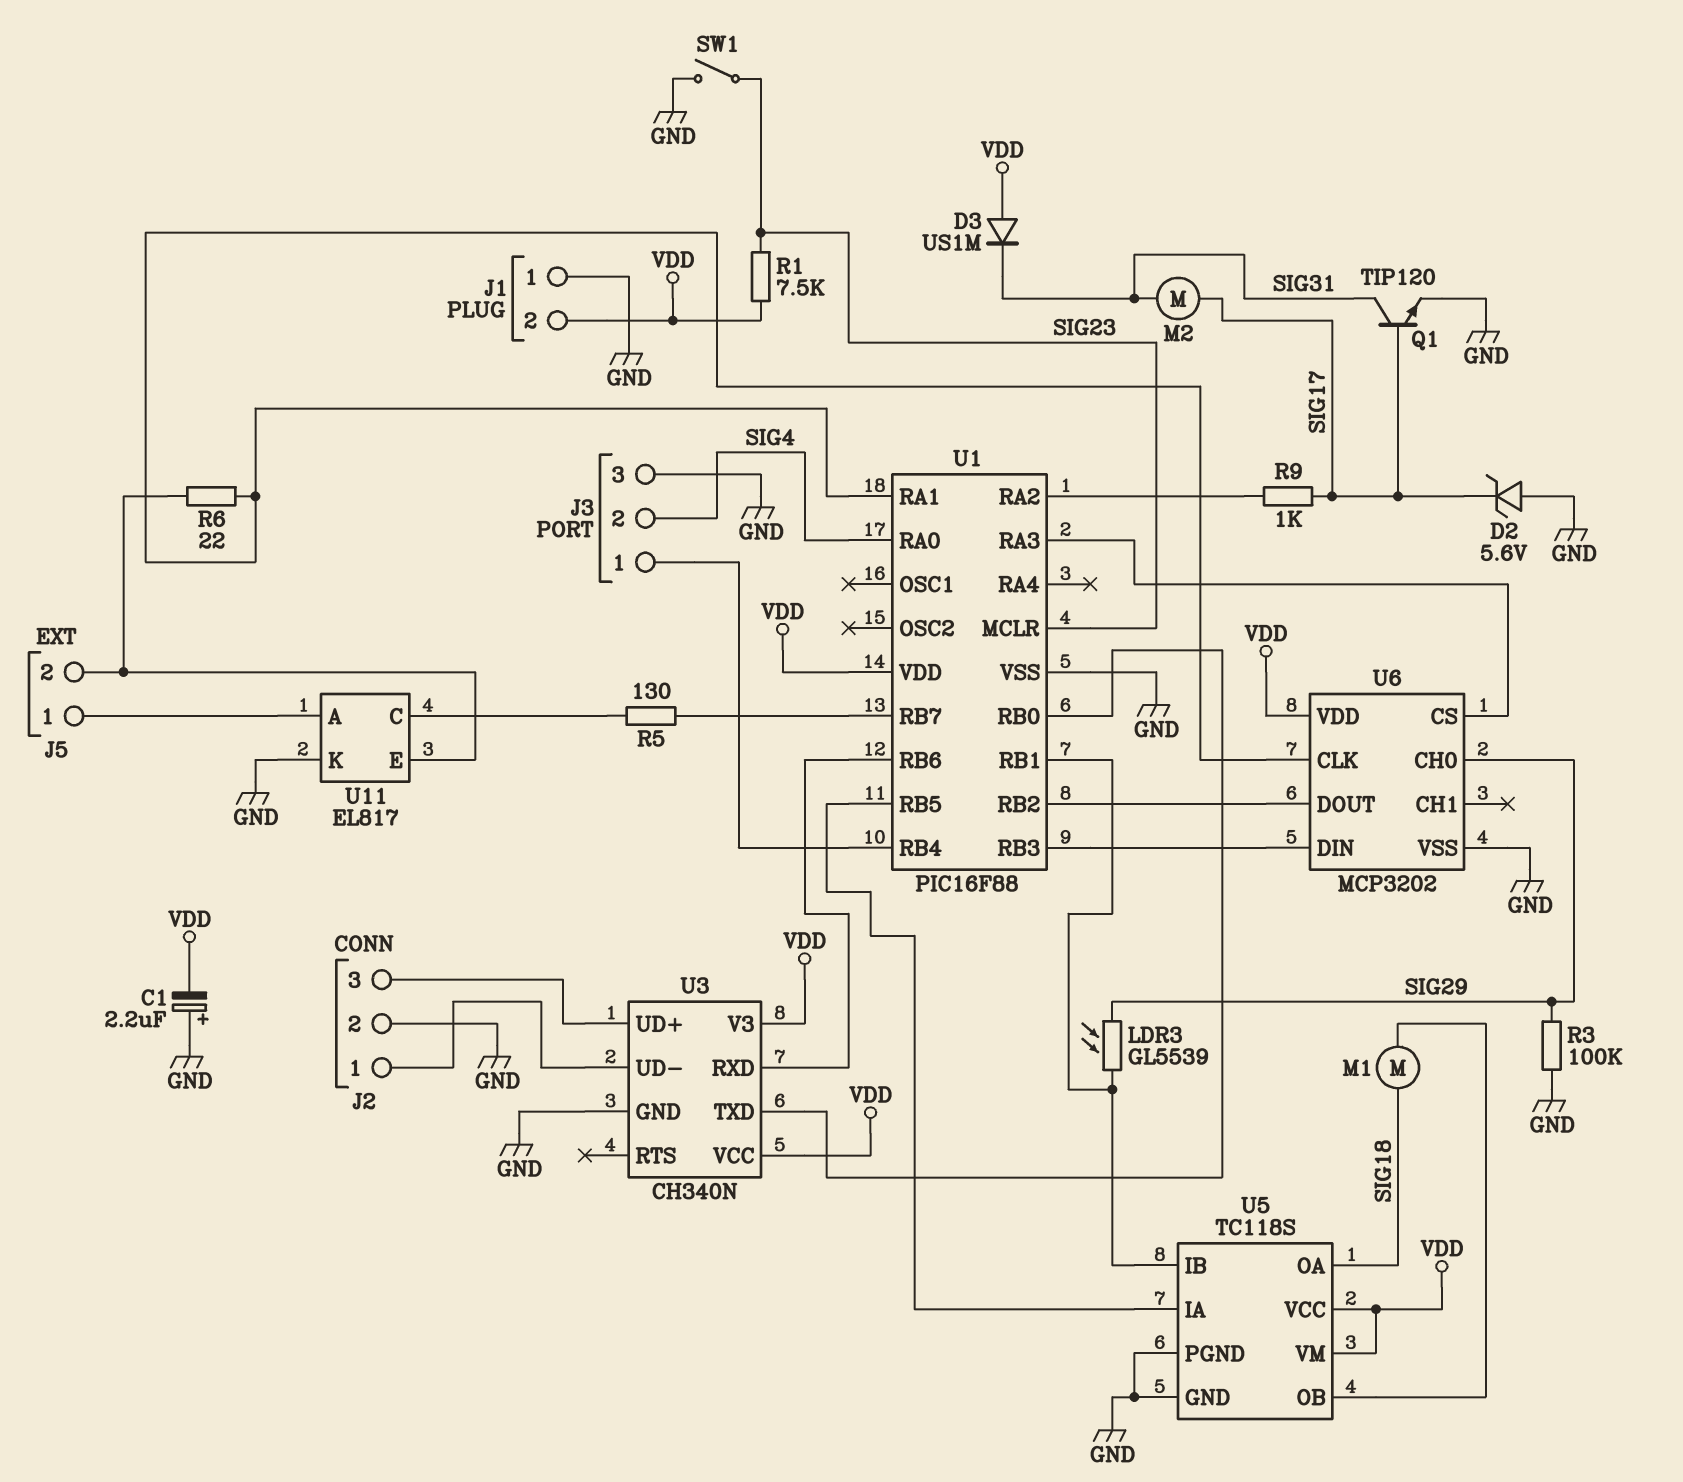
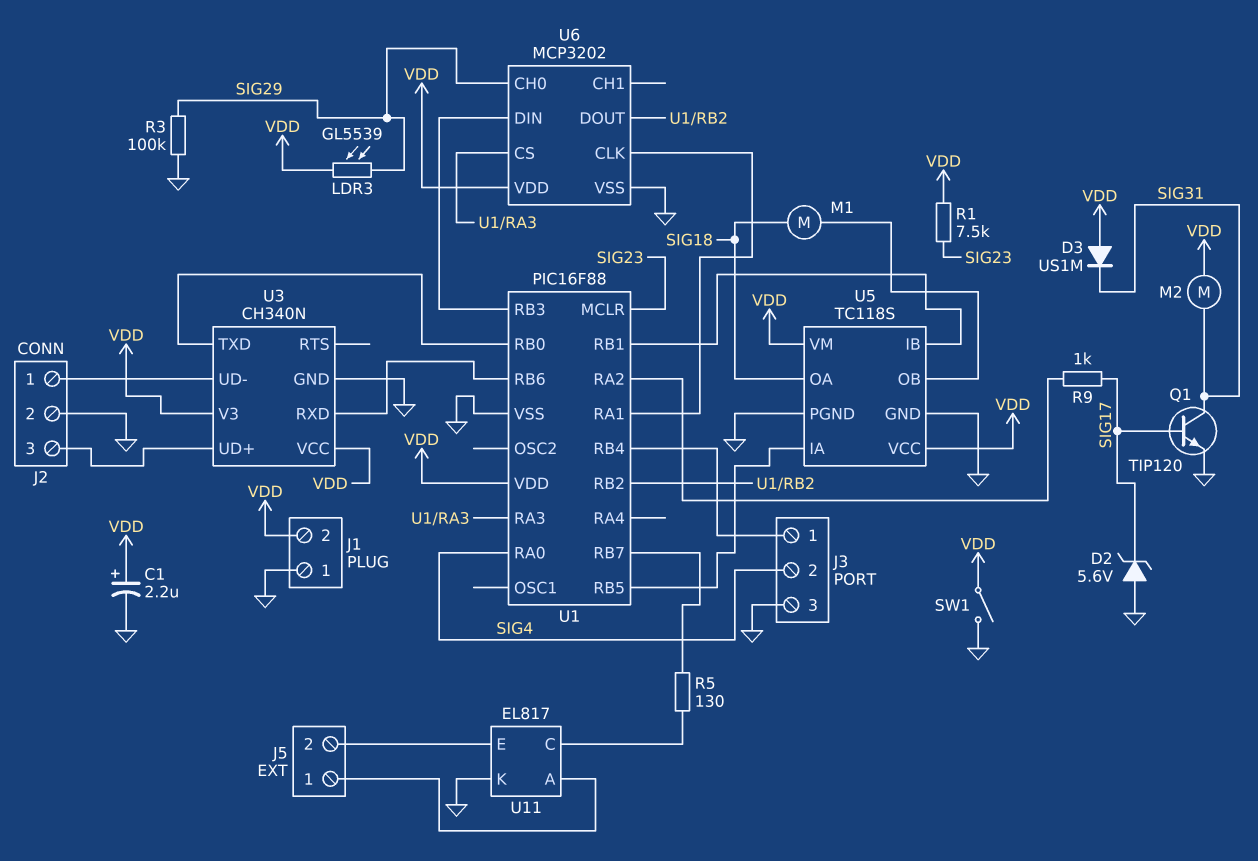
C1: 2.2uF (plus GND, minus VDD) -> 2.2uF (plus VDD, minus GND)
LDR3: GL5539 (SIG29, U1/RB1) -> GL5539 (SIG29, VDD)
M2: motor (SIG17, SIG31) -> motor (SIG31, VDD)
R6: 22 (J5/2, U1/RA1) -> none
SW1: switch (GND, SIG23) -> switch (GND, VDD)

